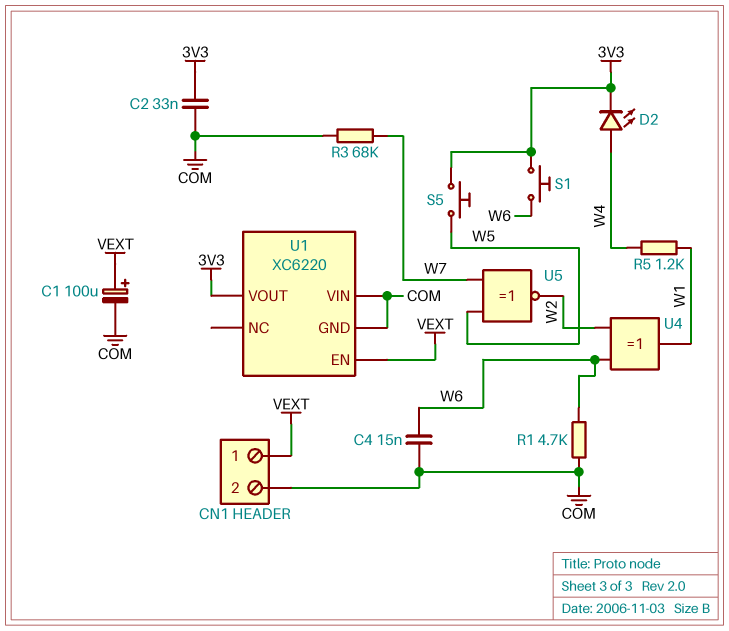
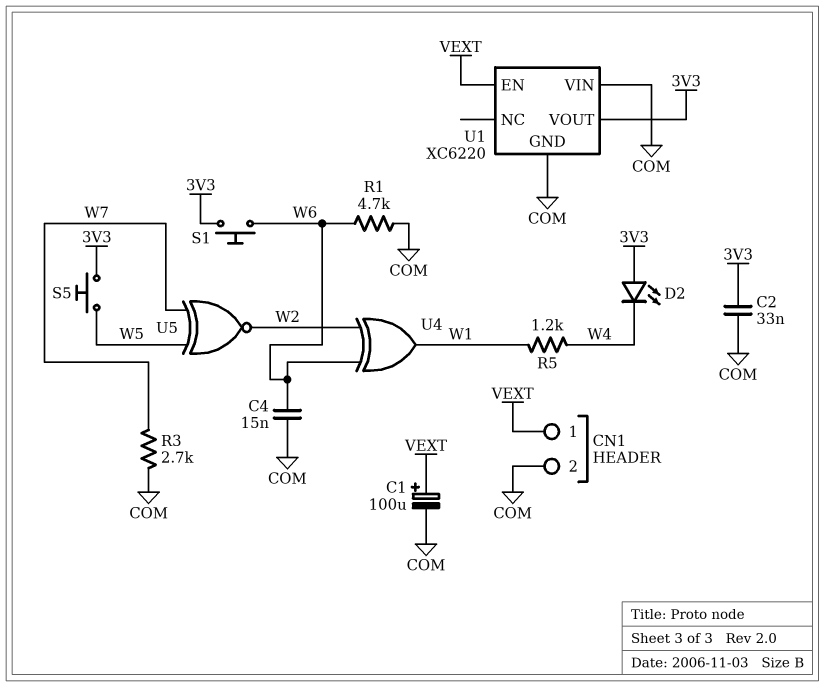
D2: LED (A W4, K 3V3) -> LED (A 3V3, K W4)
R3: 68k (COM, W7) -> 2.7k (COM, W7)

